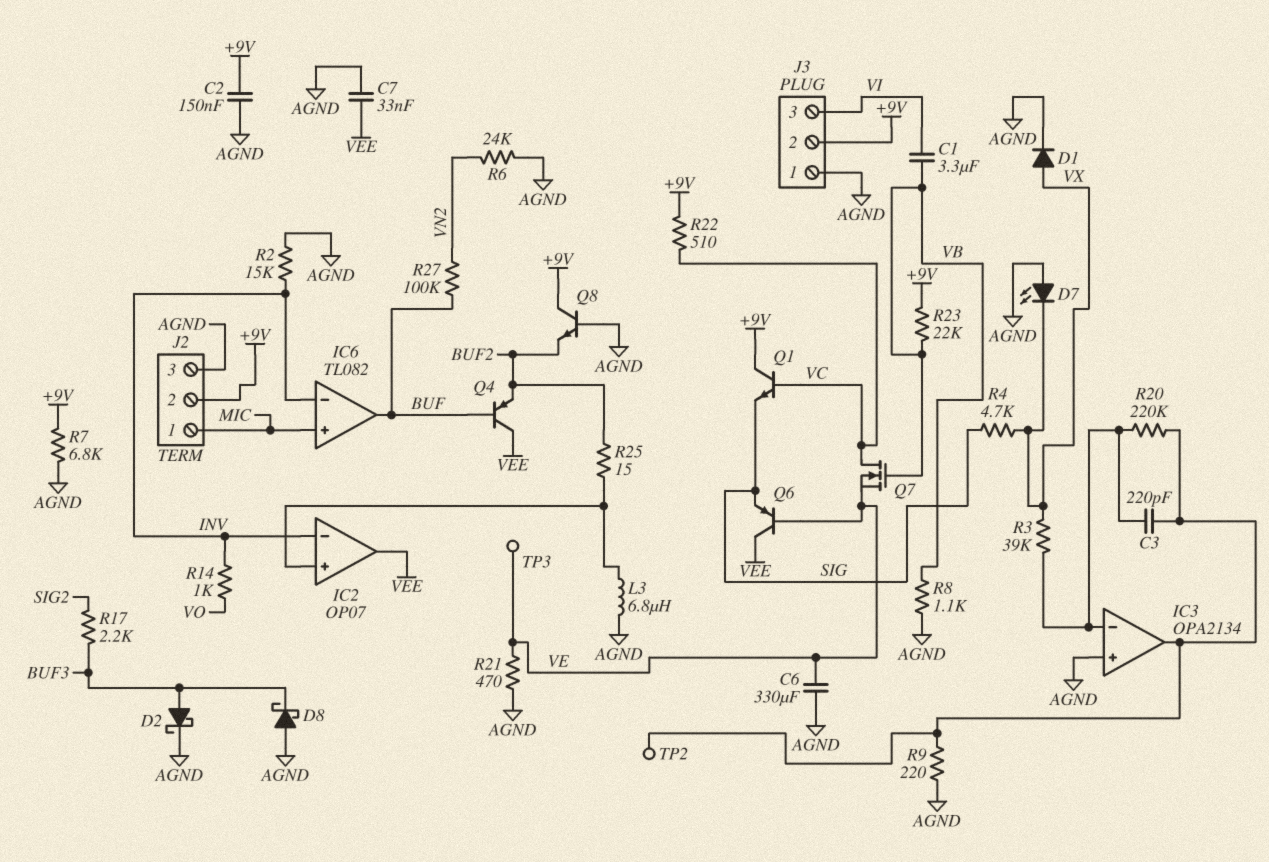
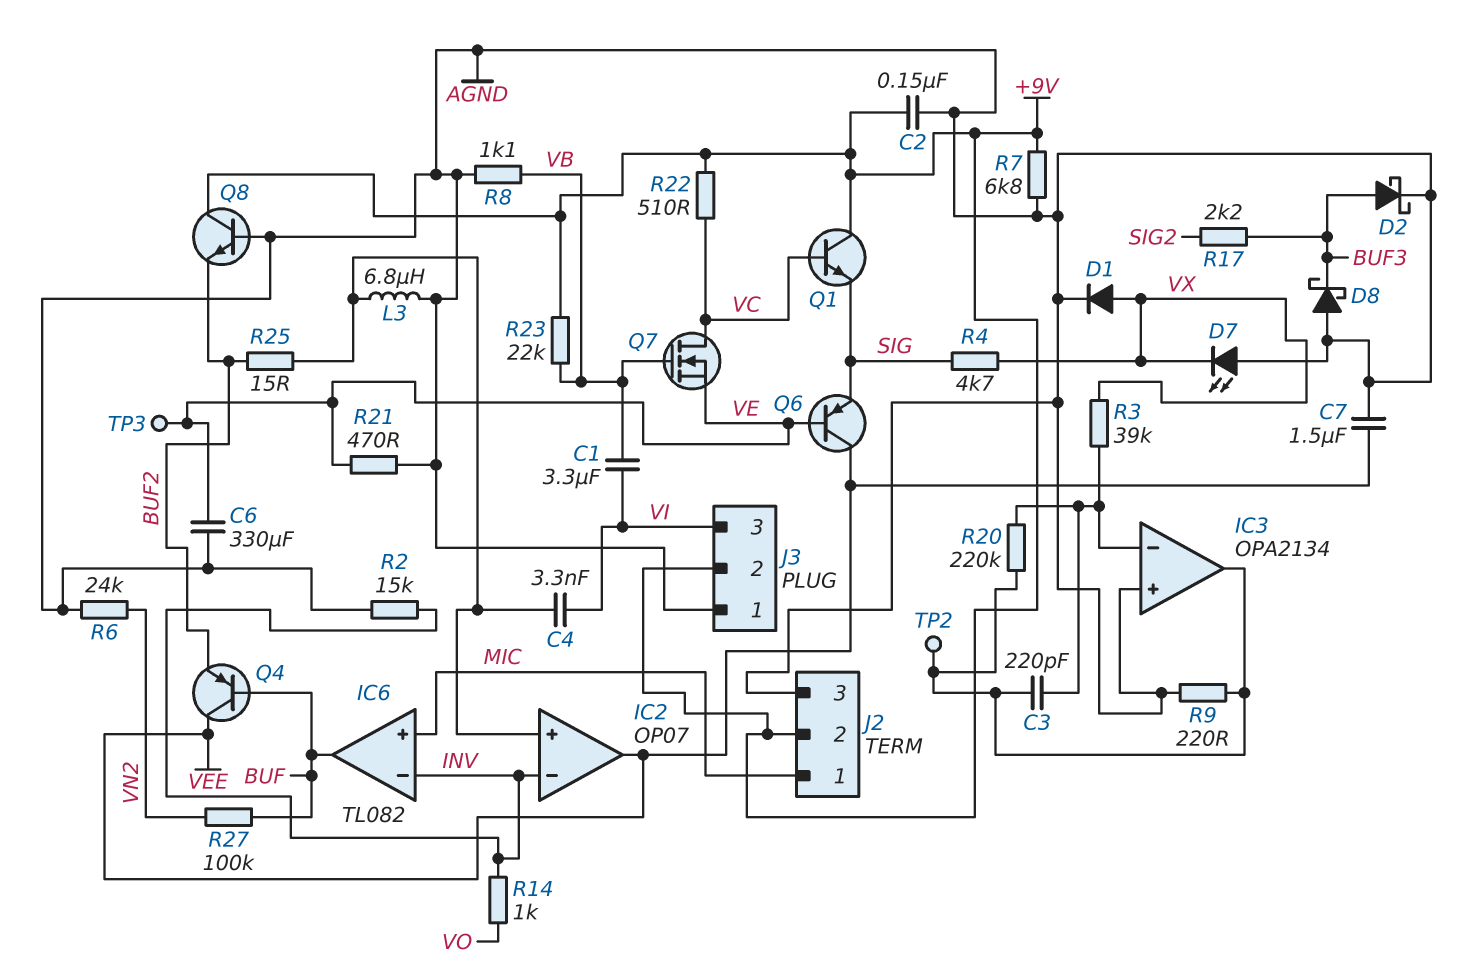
C4: none -> 3.3nF (IC2/in+, VI)
C7: 33nF (AGND, VEE) -> 1.5uF (AGND, VEE)

